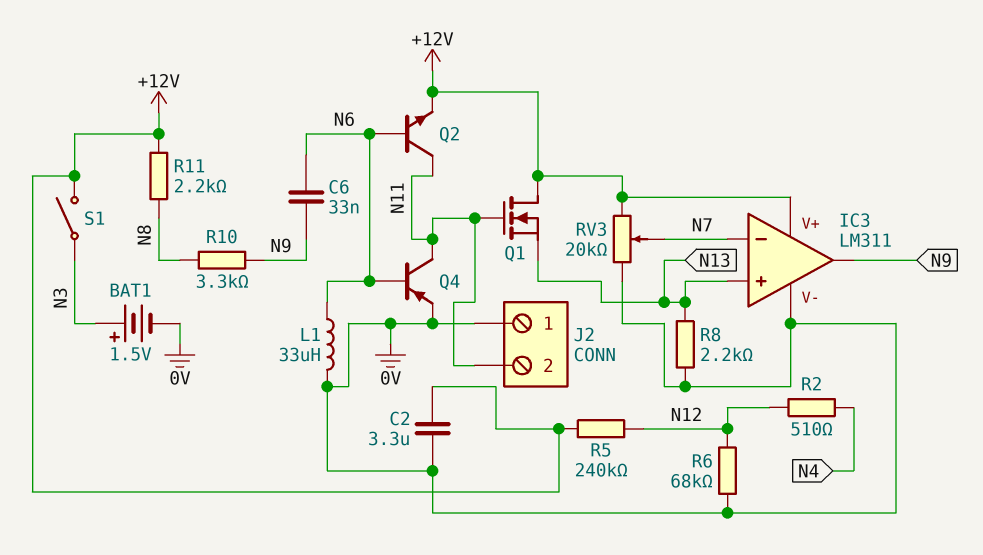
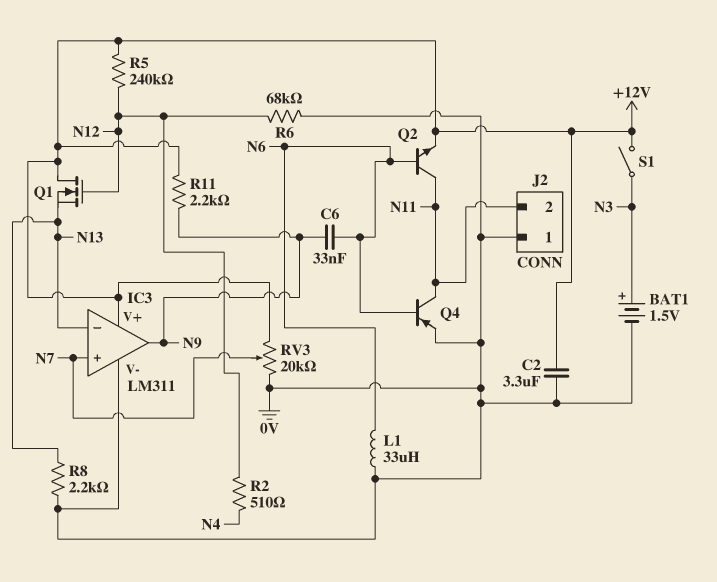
IC3 pin in+: N13 -> N7
IC3 pin in-: N7 -> N13
Q1: NMOS (G N11, D +12V, S N13) -> NMOS (G N12, D +12V, S N13)
R10: 3.3k (N8, N9) -> none
R11: 2.2k (+12V, N8) -> 2.2k (+12V, N9)

